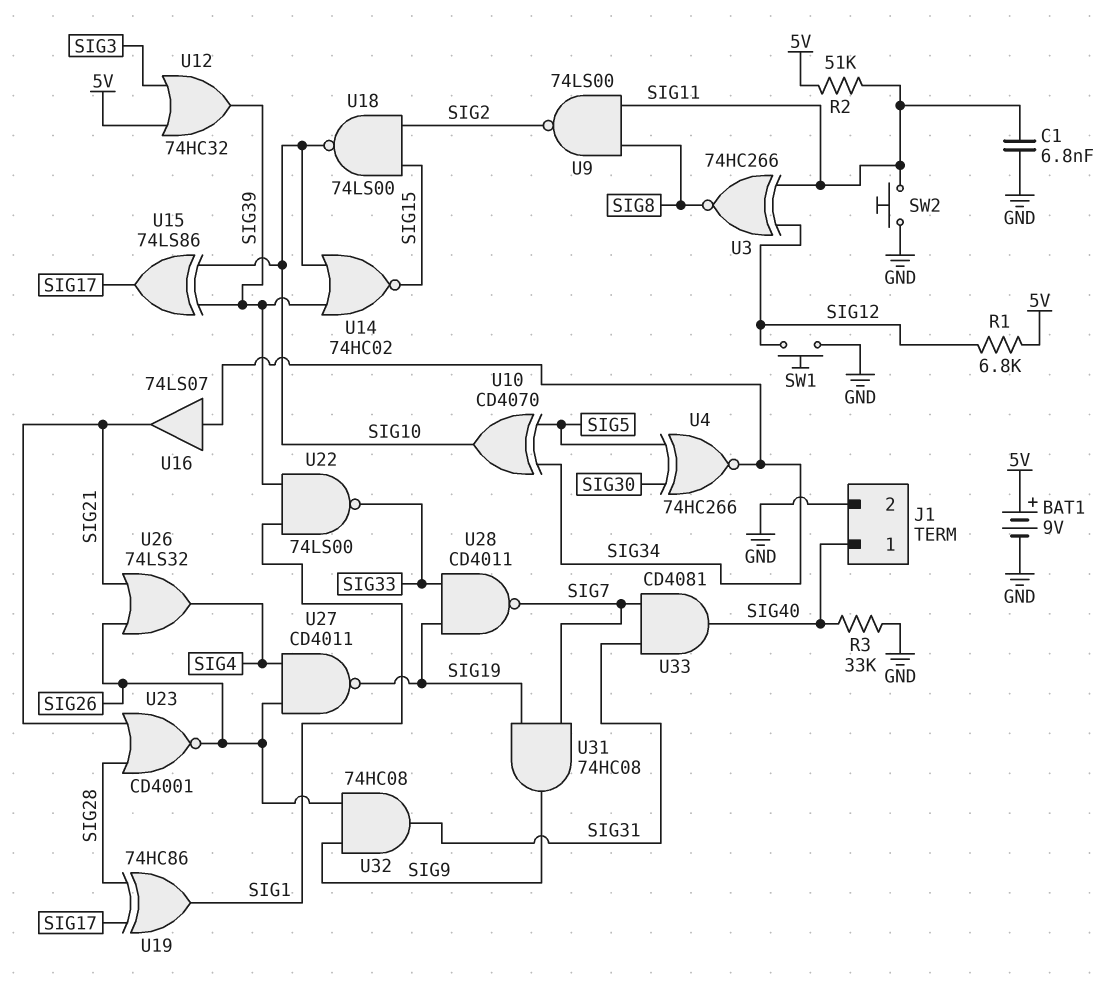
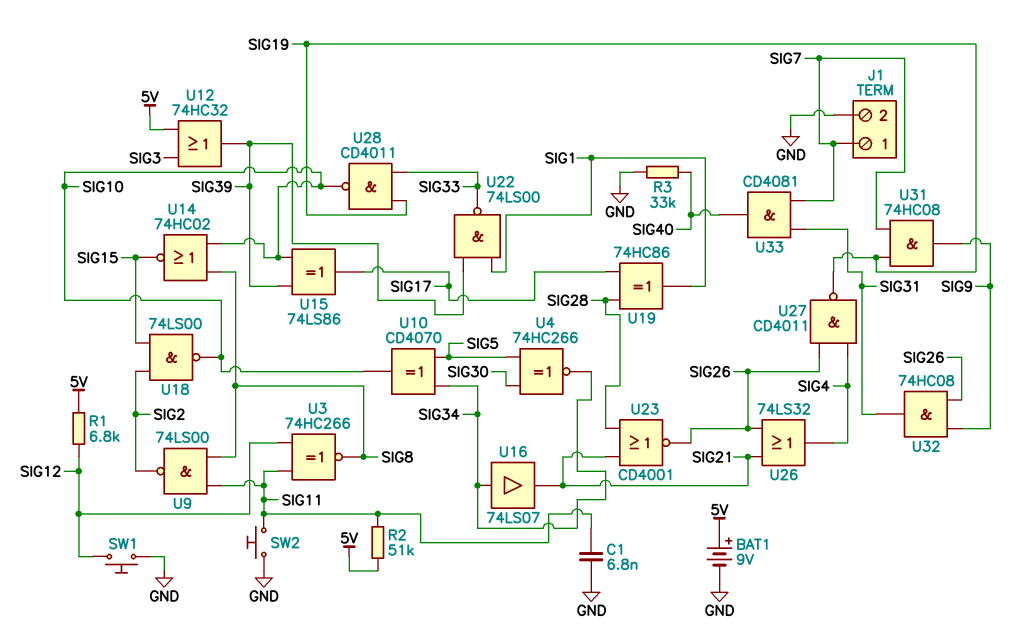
J1 pin 1: SIG40 -> SIG7
U14: NOR 74HC02 (in SIG10, in SIG39, out SIG15) -> NOR 74HC02 (in SIG8, in SIG10, out SIG15)
U28: NAND CD4011 (in SIG19, in SIG33, out SIG7) -> NAND CD4011 (in SIG19, in SIG33, out SIG10)

